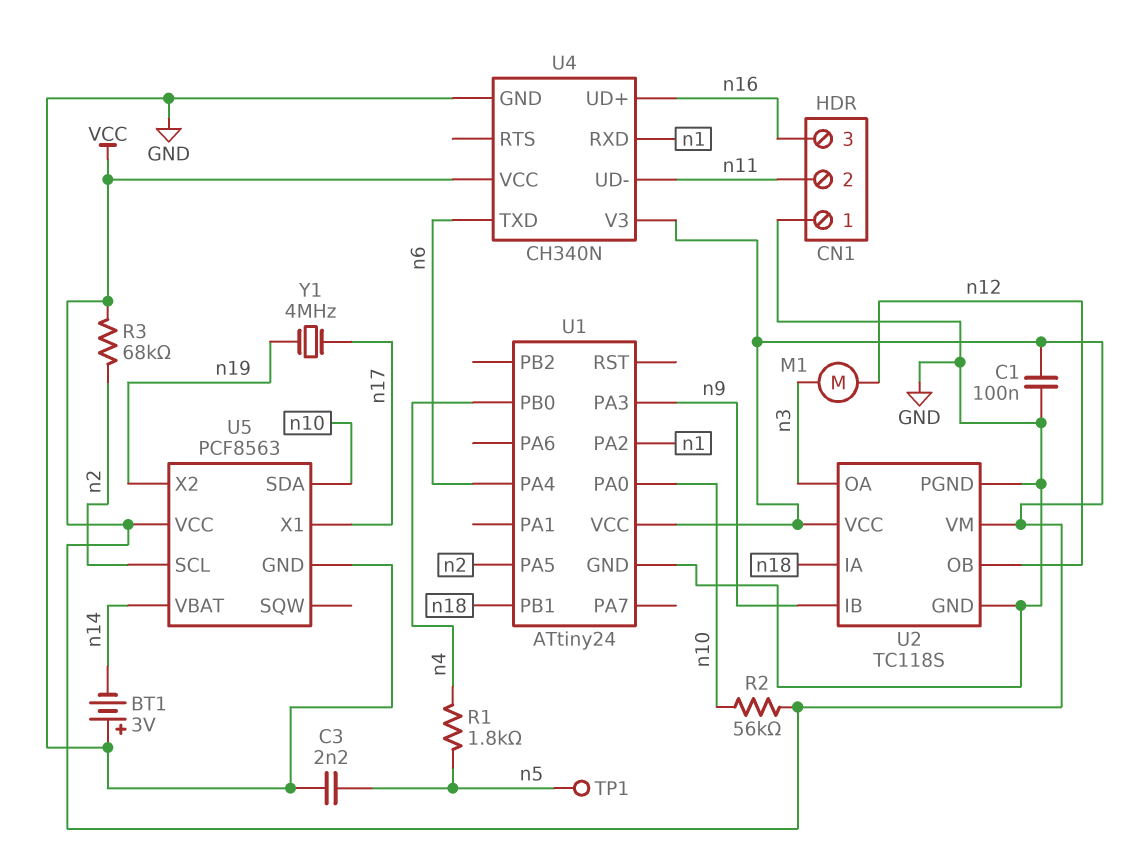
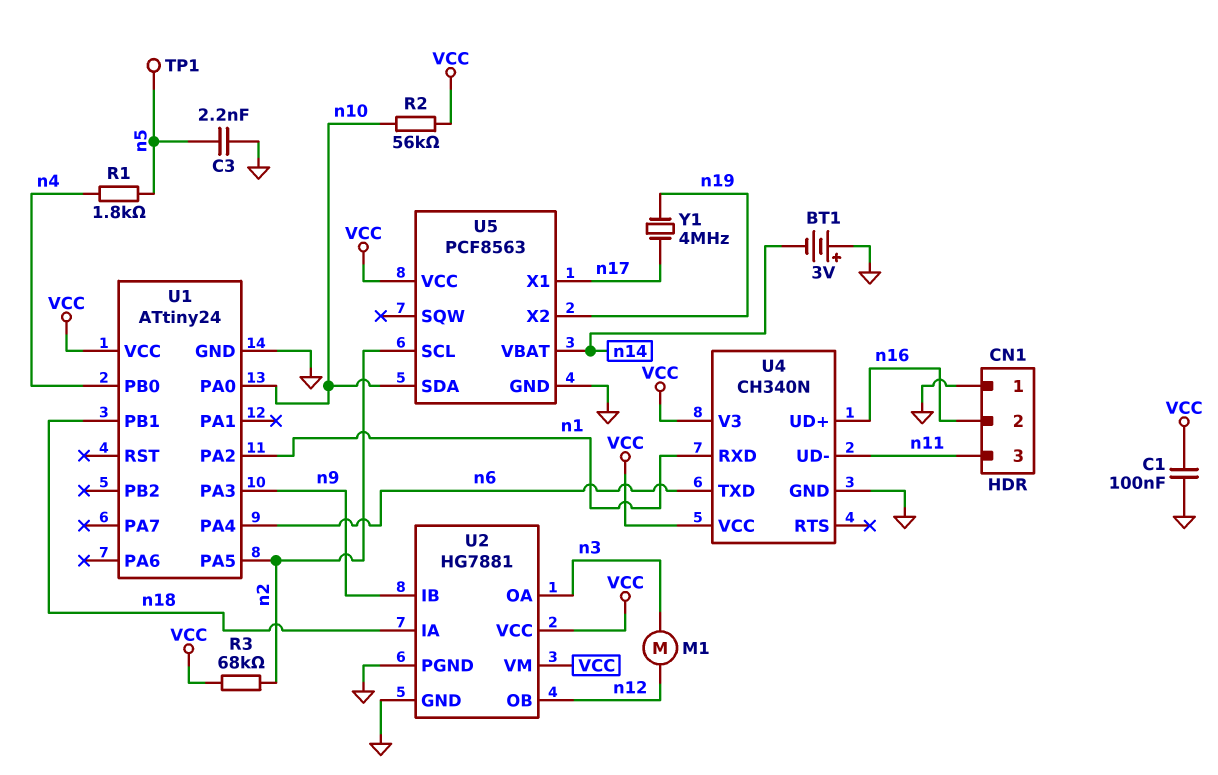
CN1 pin 2: n11 -> n16
CN1 pin 3: n16 -> n11
U2: TC118S -> HG7881

